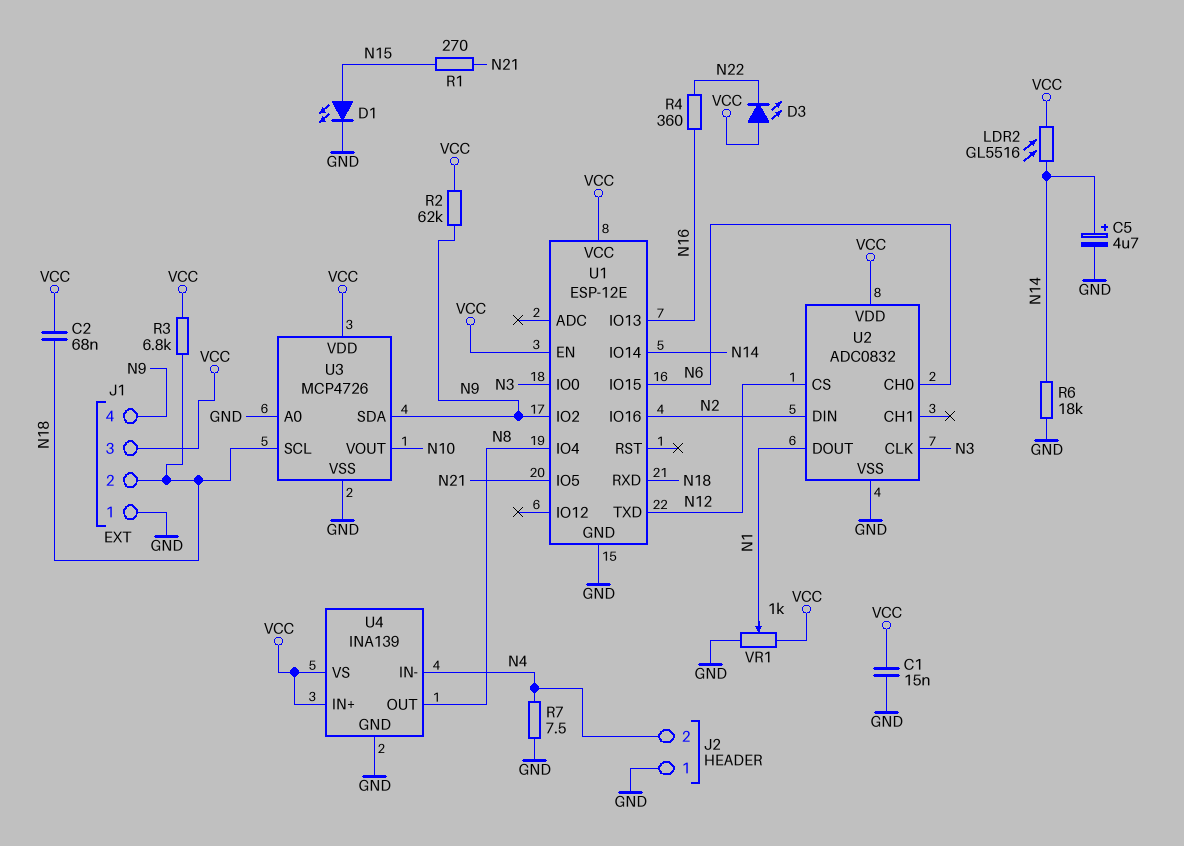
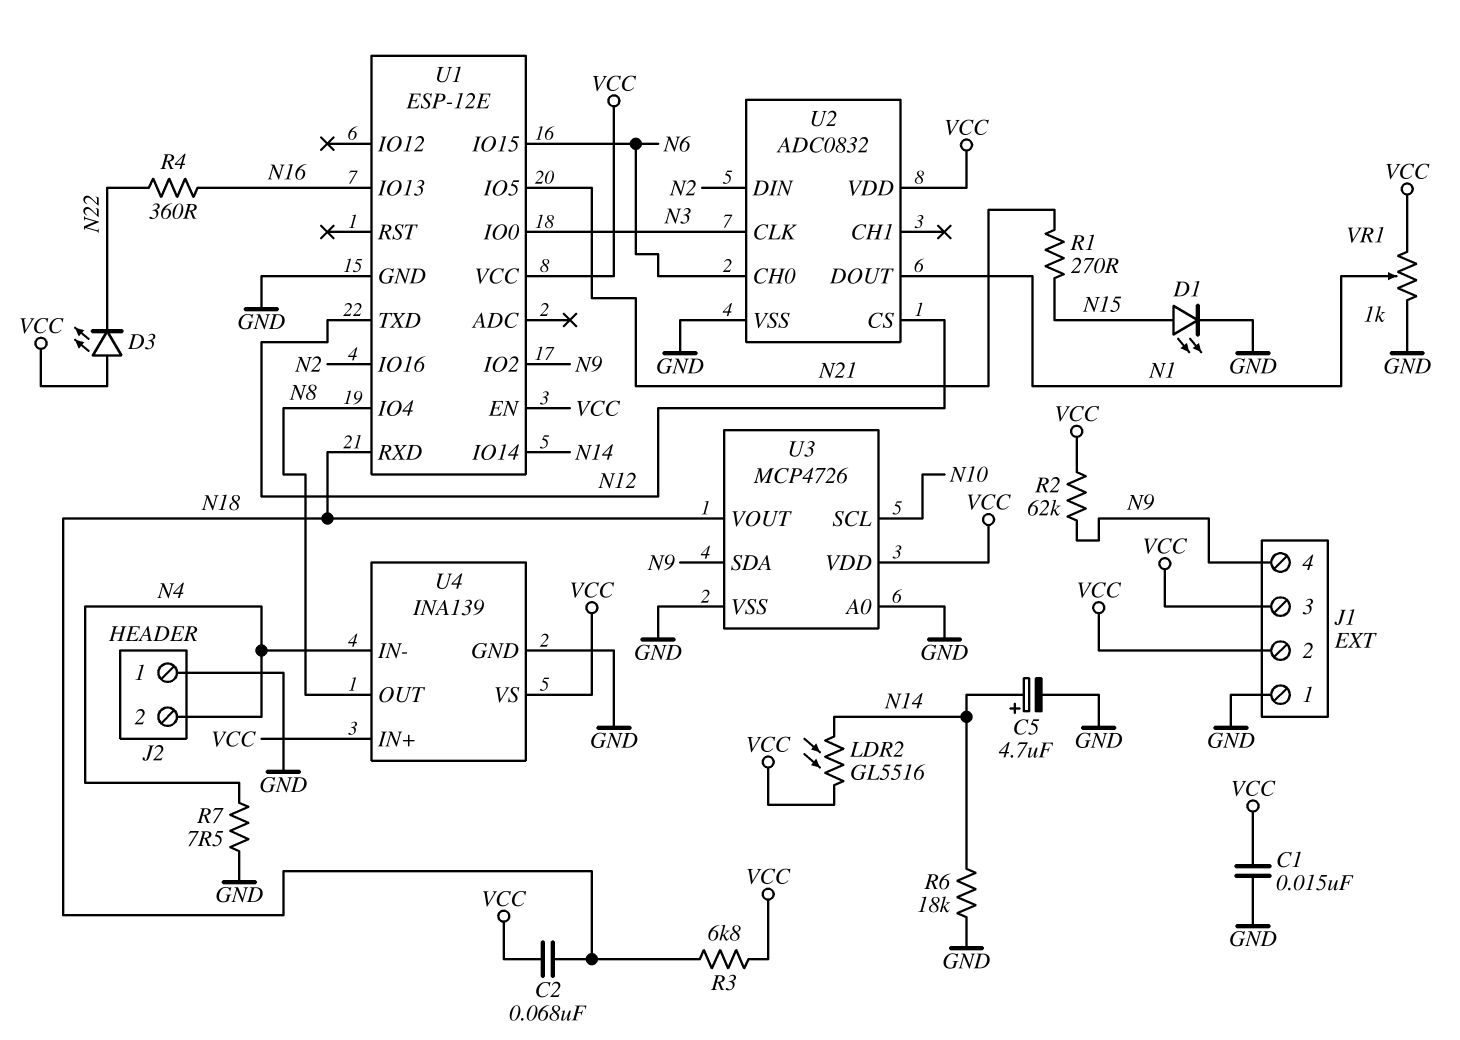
J1 pin 2: N18 -> VCC
U3 pin SCL: N18 -> N10
U3 pin VOUT: N10 -> N18

